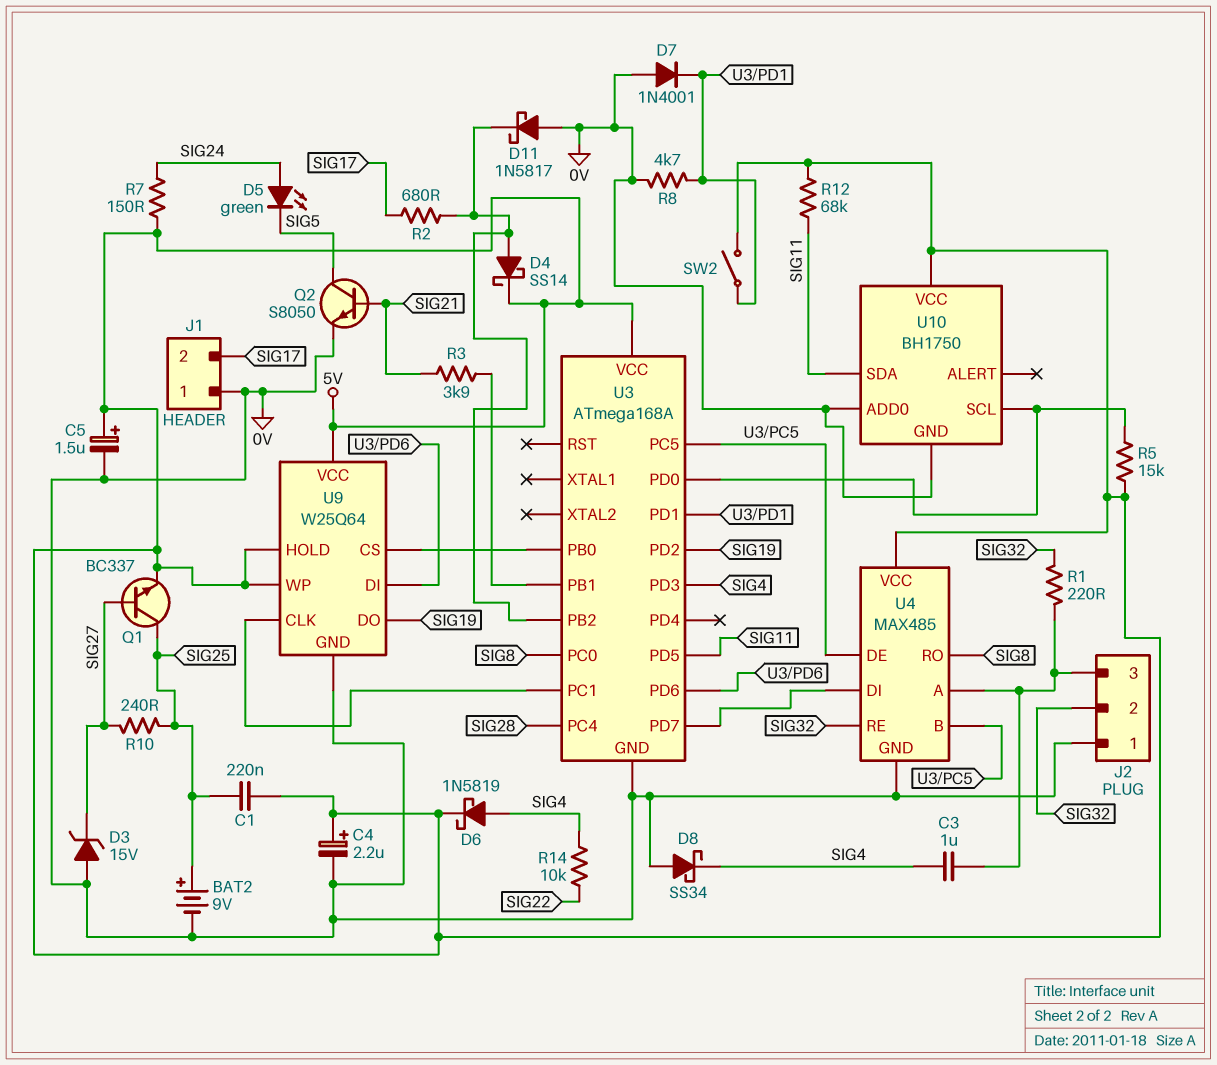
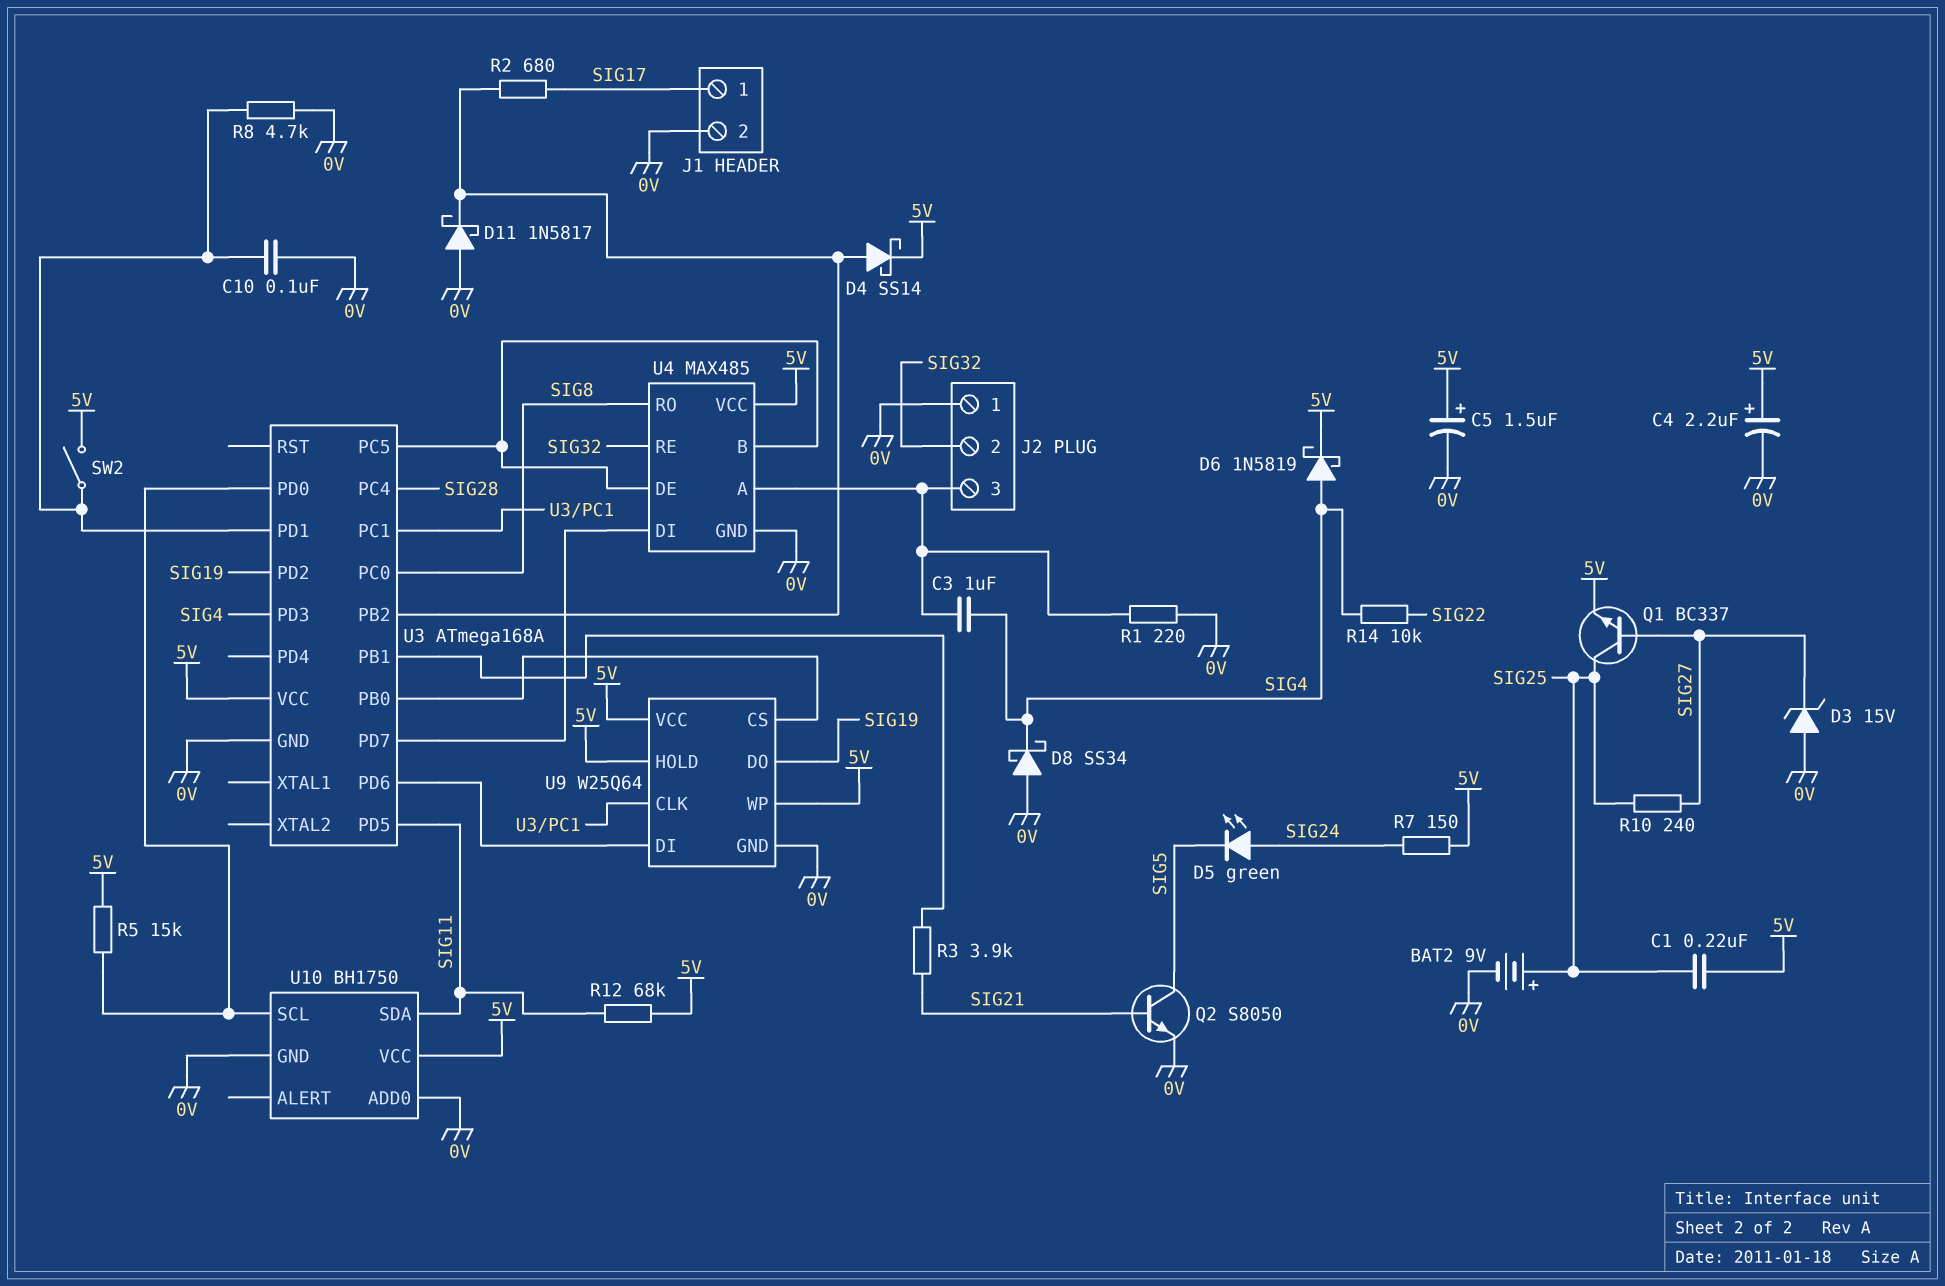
C10: none -> 100nF (0V, U3/PD1)
D7: diode 1N4001 (A 0V, K U3/PD1) -> none
J1 pin 1: 0V -> SIG17
J1 pin 2: SIG17 -> 0V
R1: 220 (J2/3, SIG32) -> 220 (0V, J2/3)

